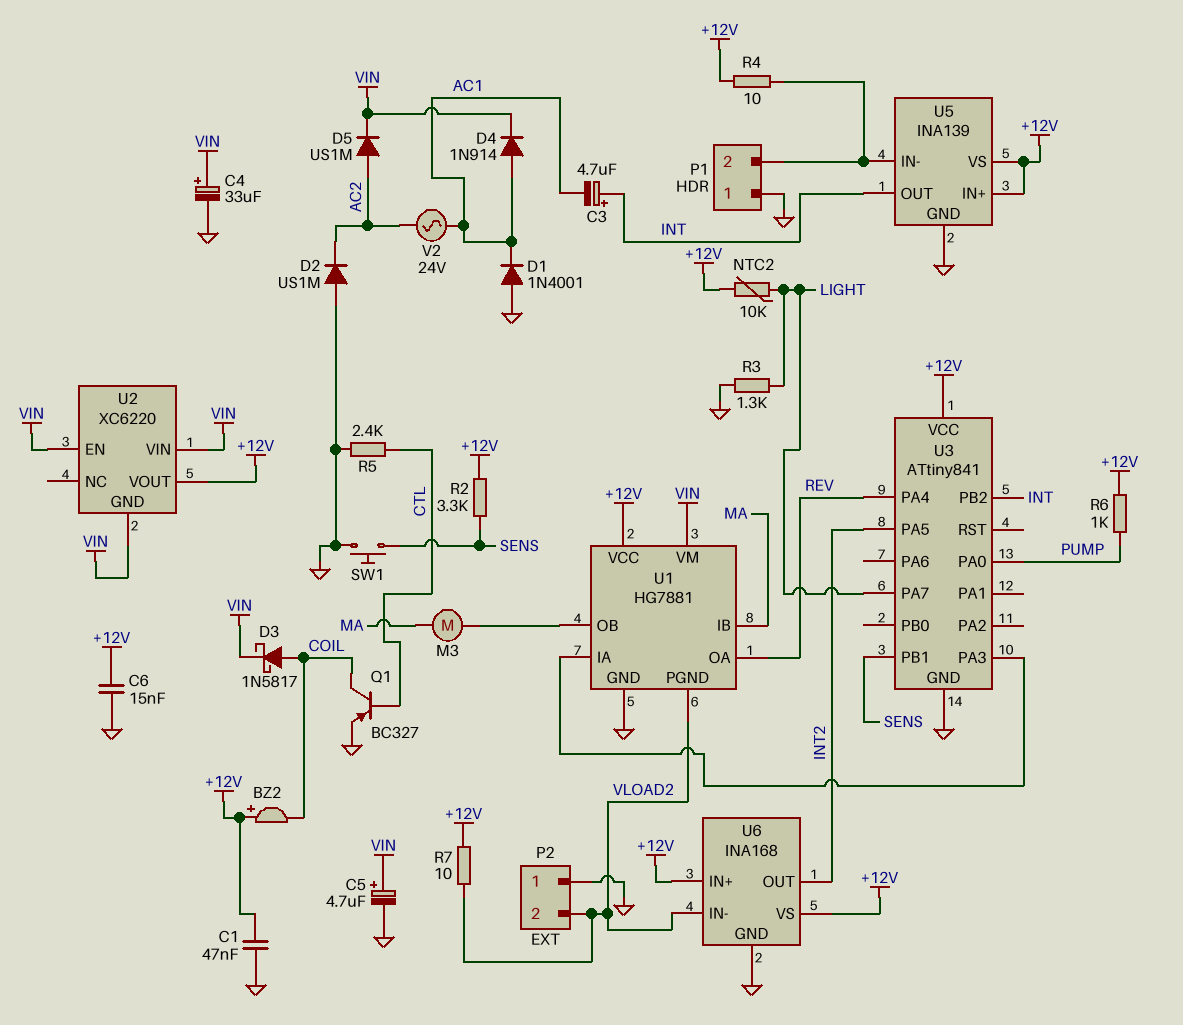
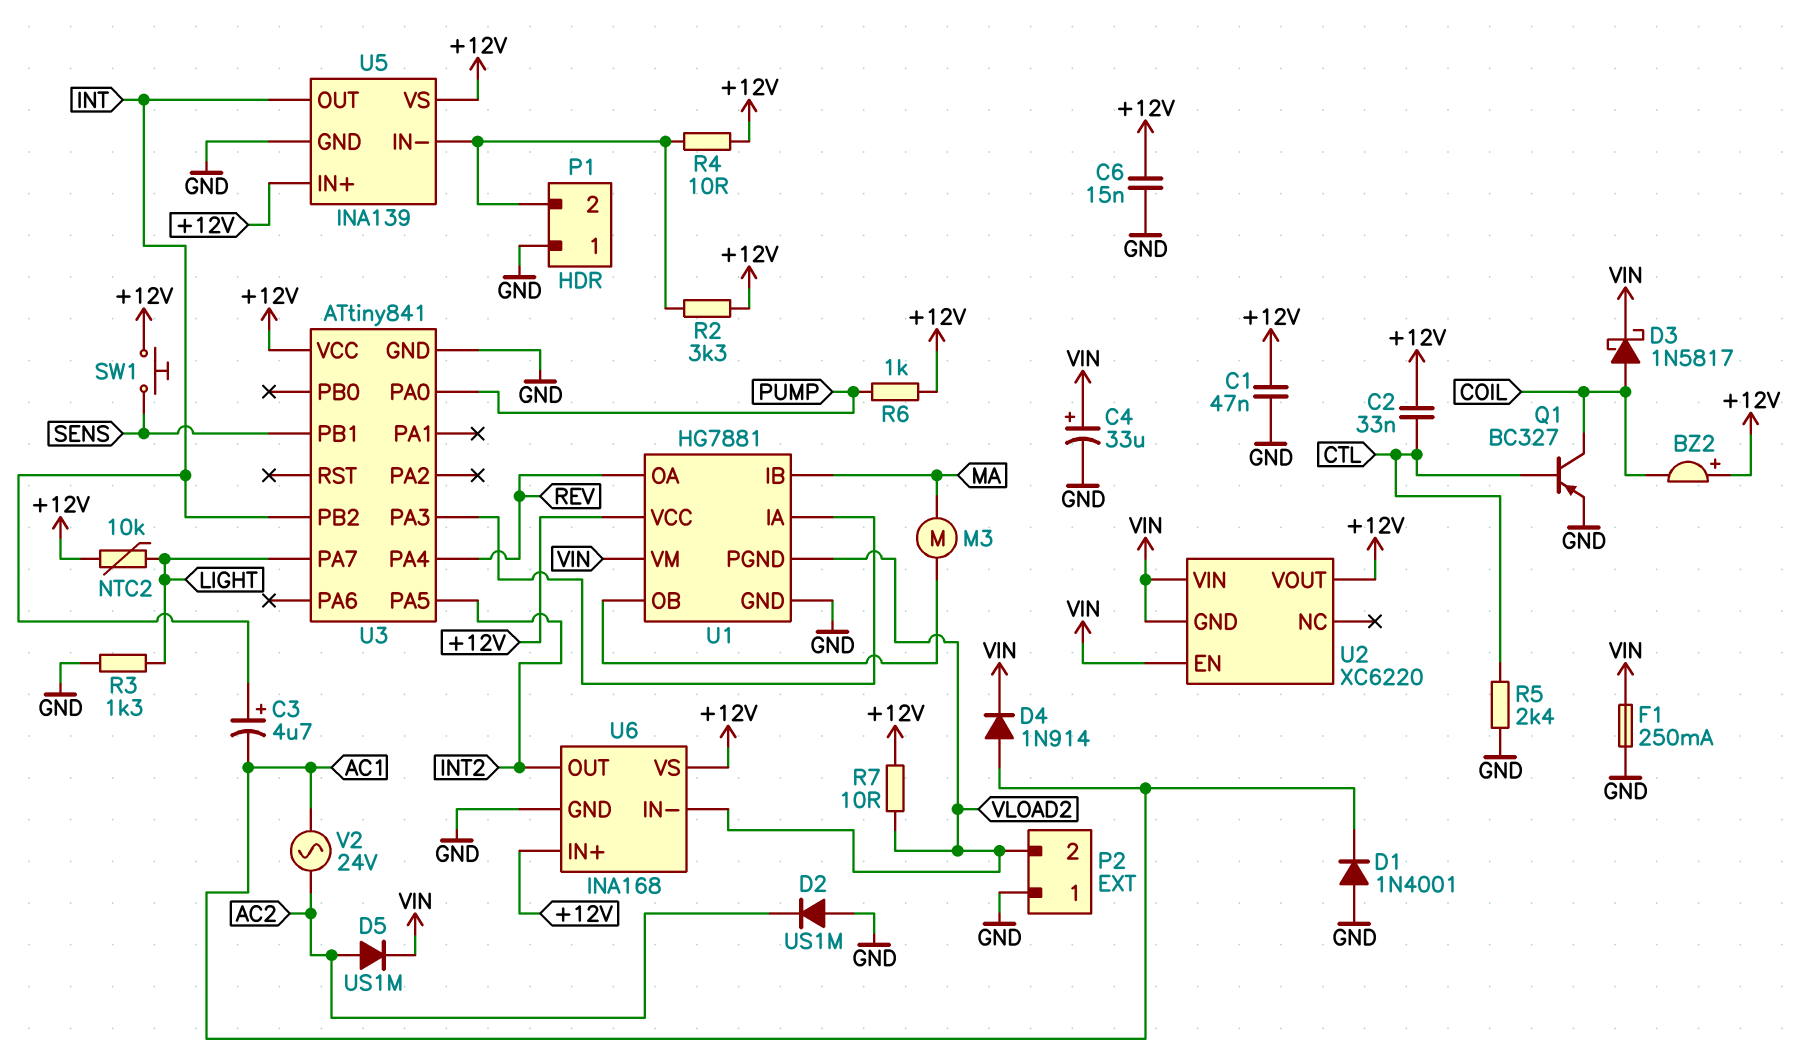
C2: none -> 33nF (+12V, CTL)
C5: 4.7uF (plus VIN, minus GND) -> none
F1: none -> 250mA (GND, VIN)
R2: 3.3k (+12V, SENS) -> 3.3k (+12V, P1/2)
SW1: button (GND, SENS) -> button (+12V, SENS)

